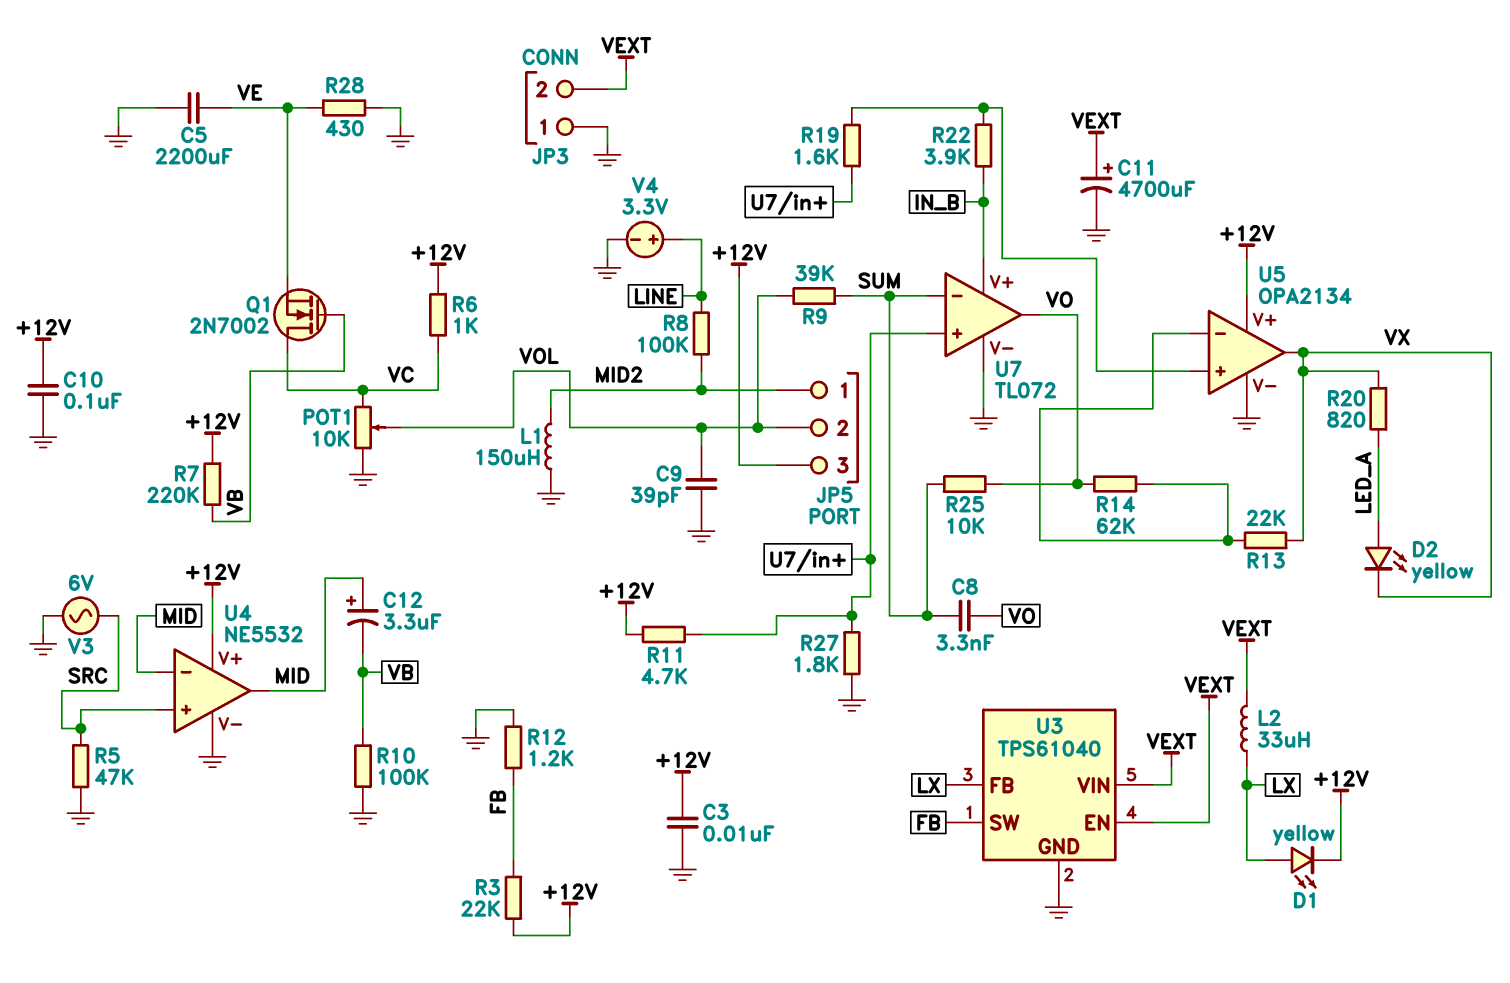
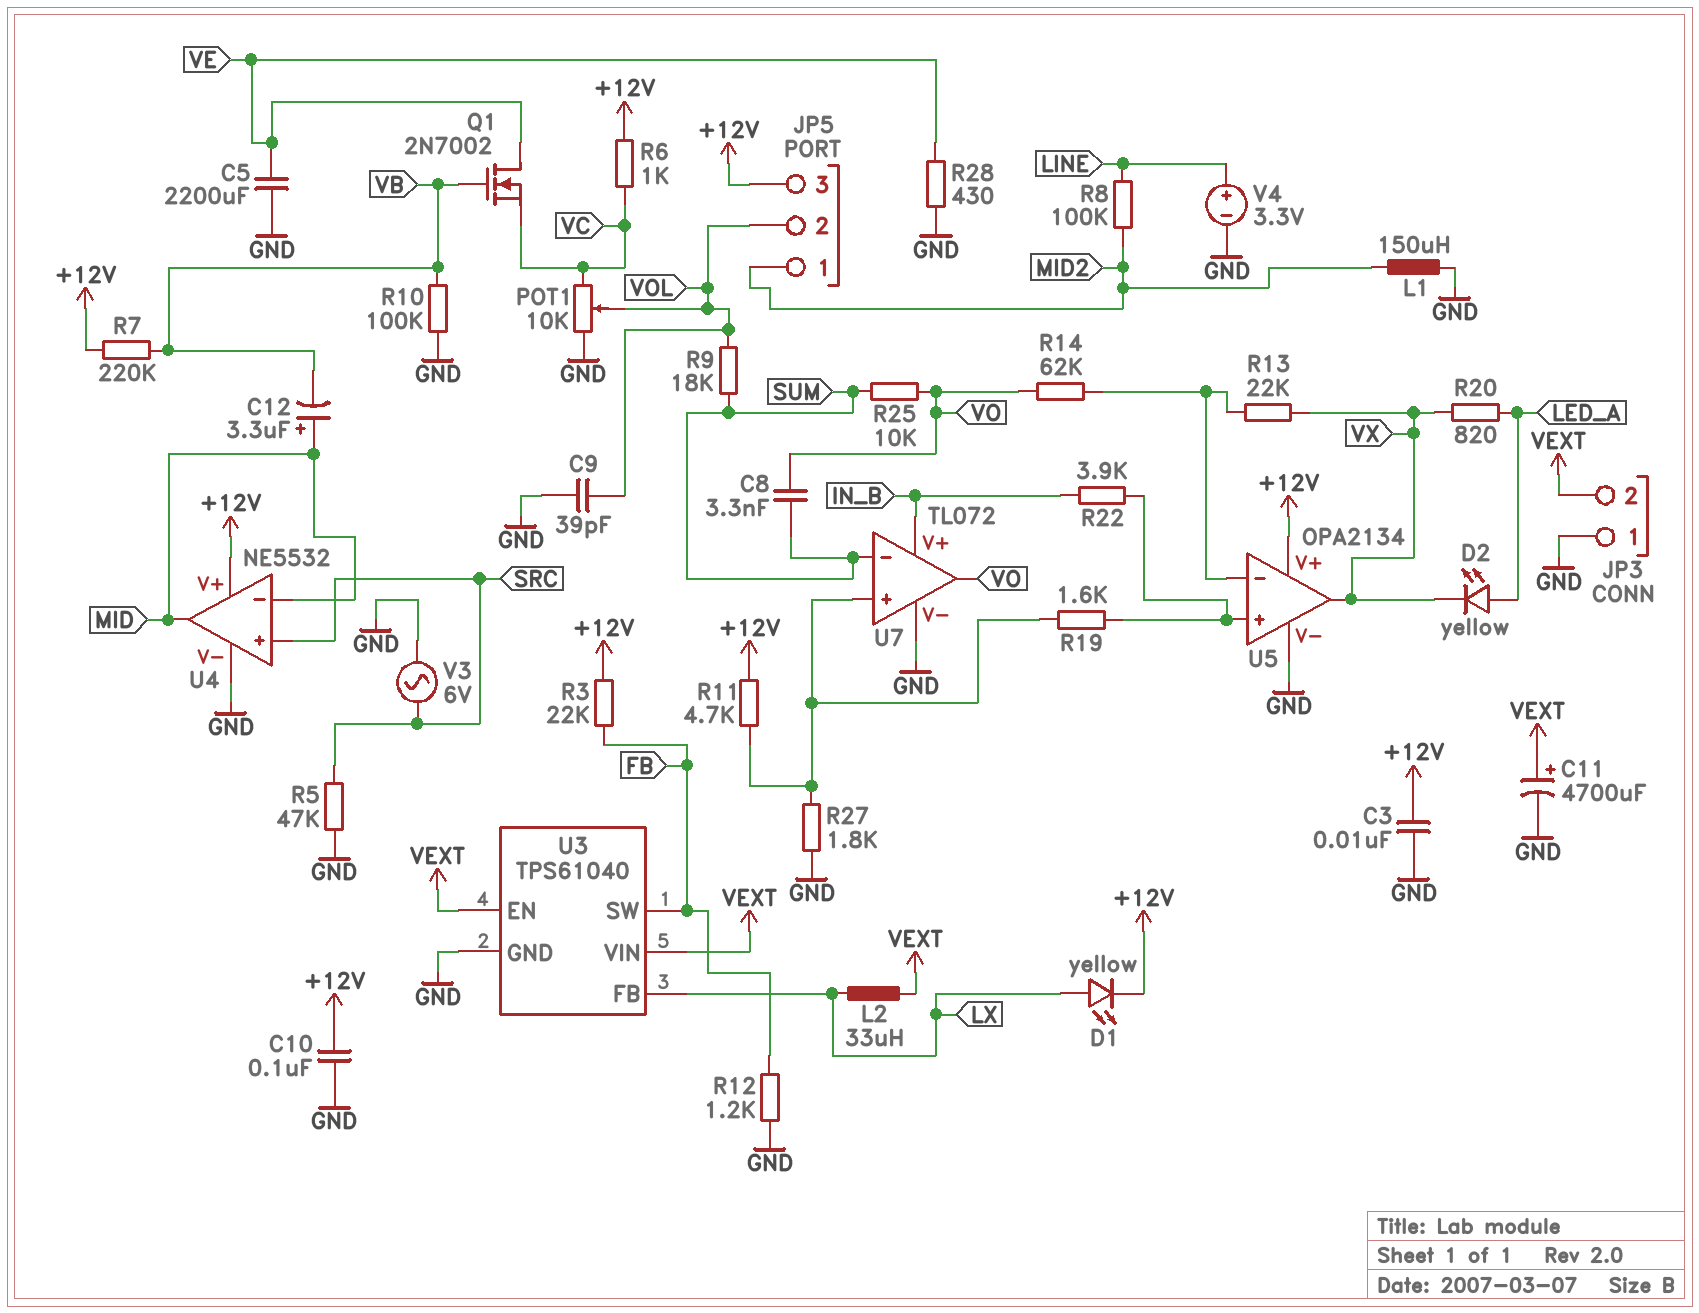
Q1: NMOS 2N7002 (G VB, D VC, S VE) -> NMOS 2N7002 (G VB, D VE, S VC)
R9: 39k (SUM, VOL) -> 18k (SUM, VOL)

